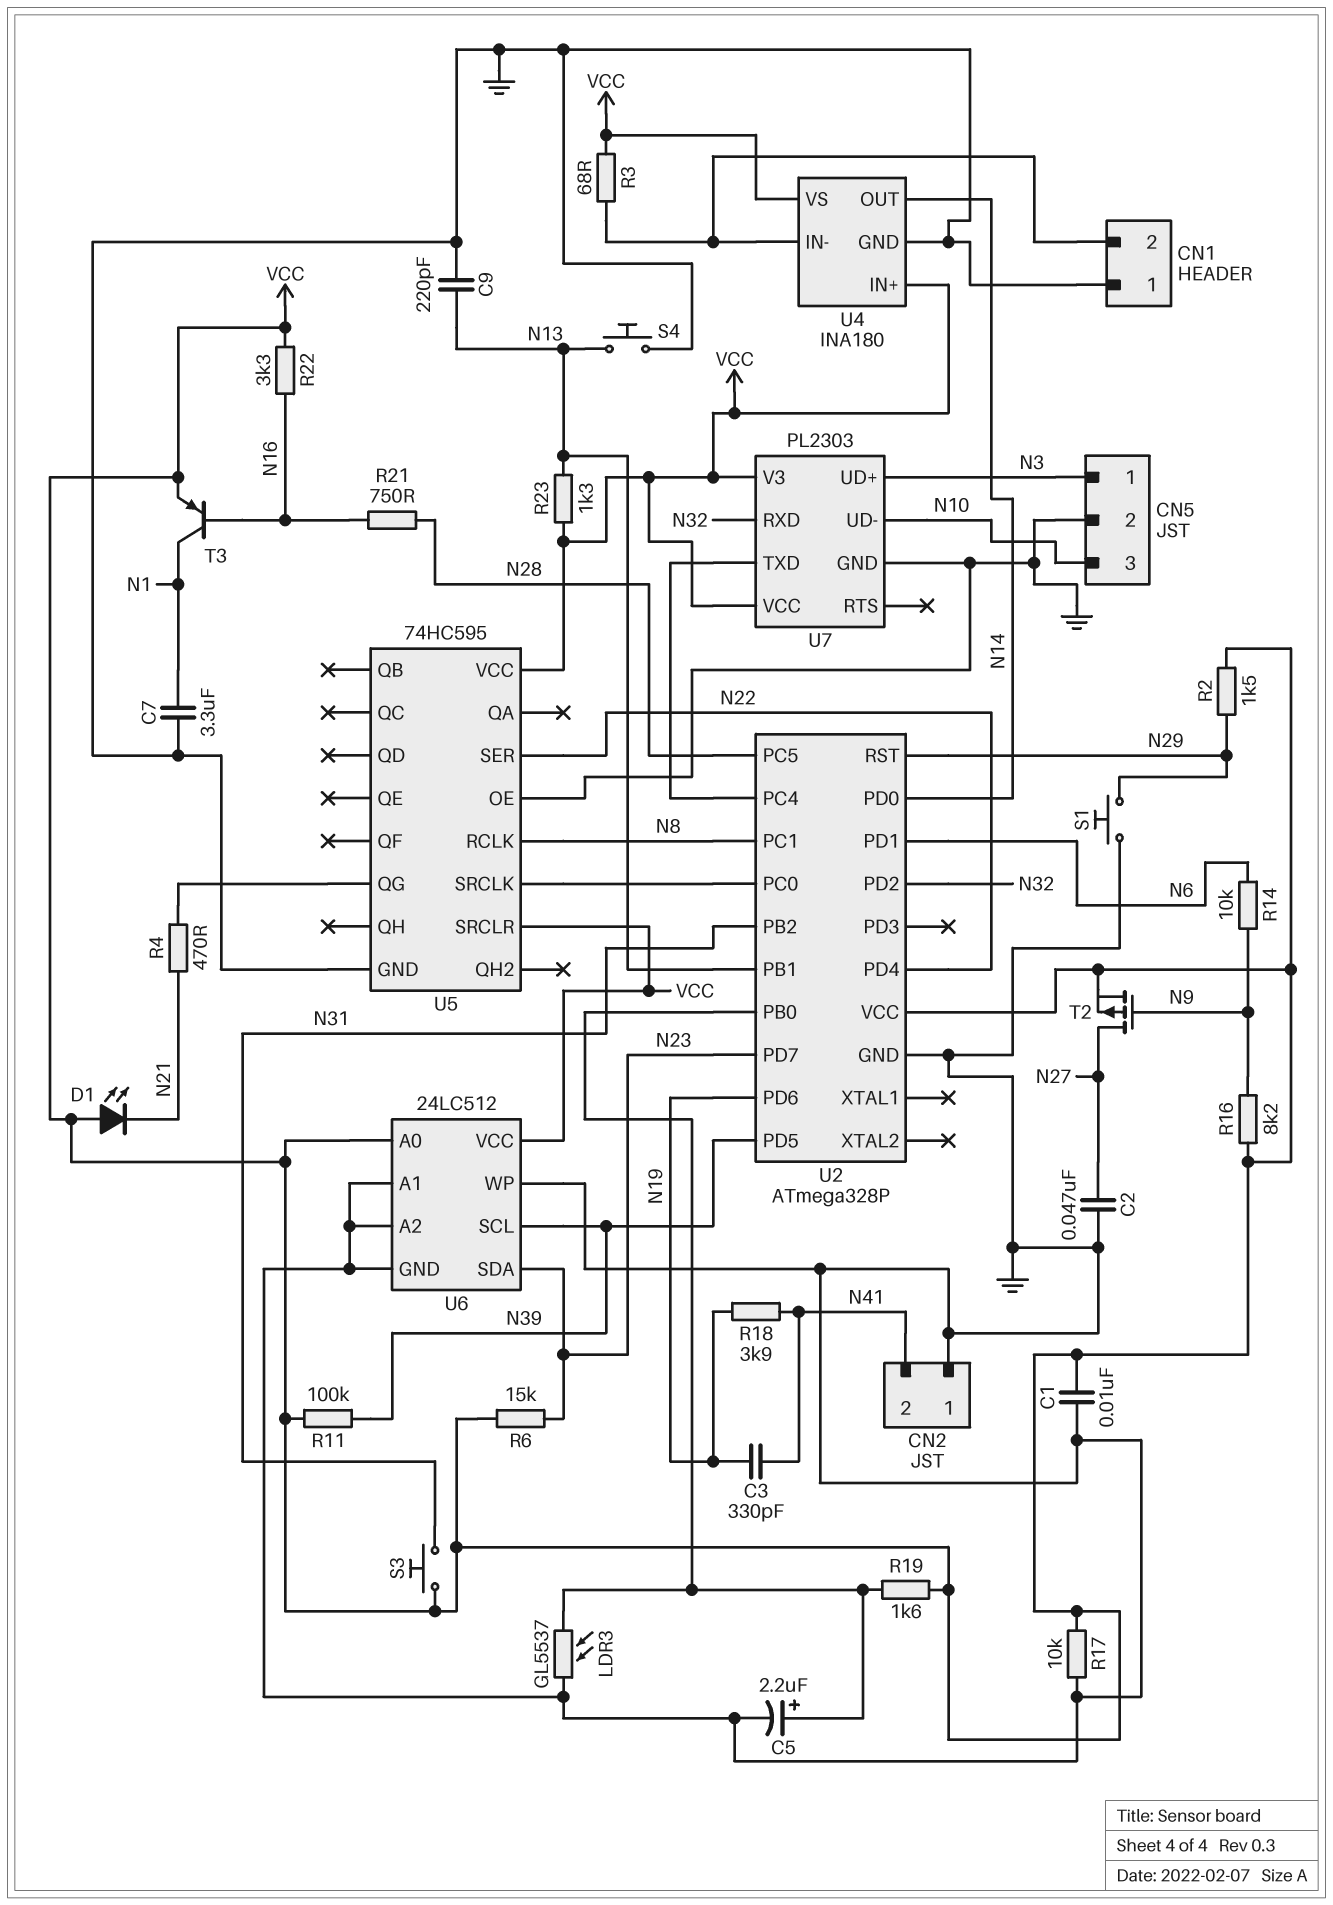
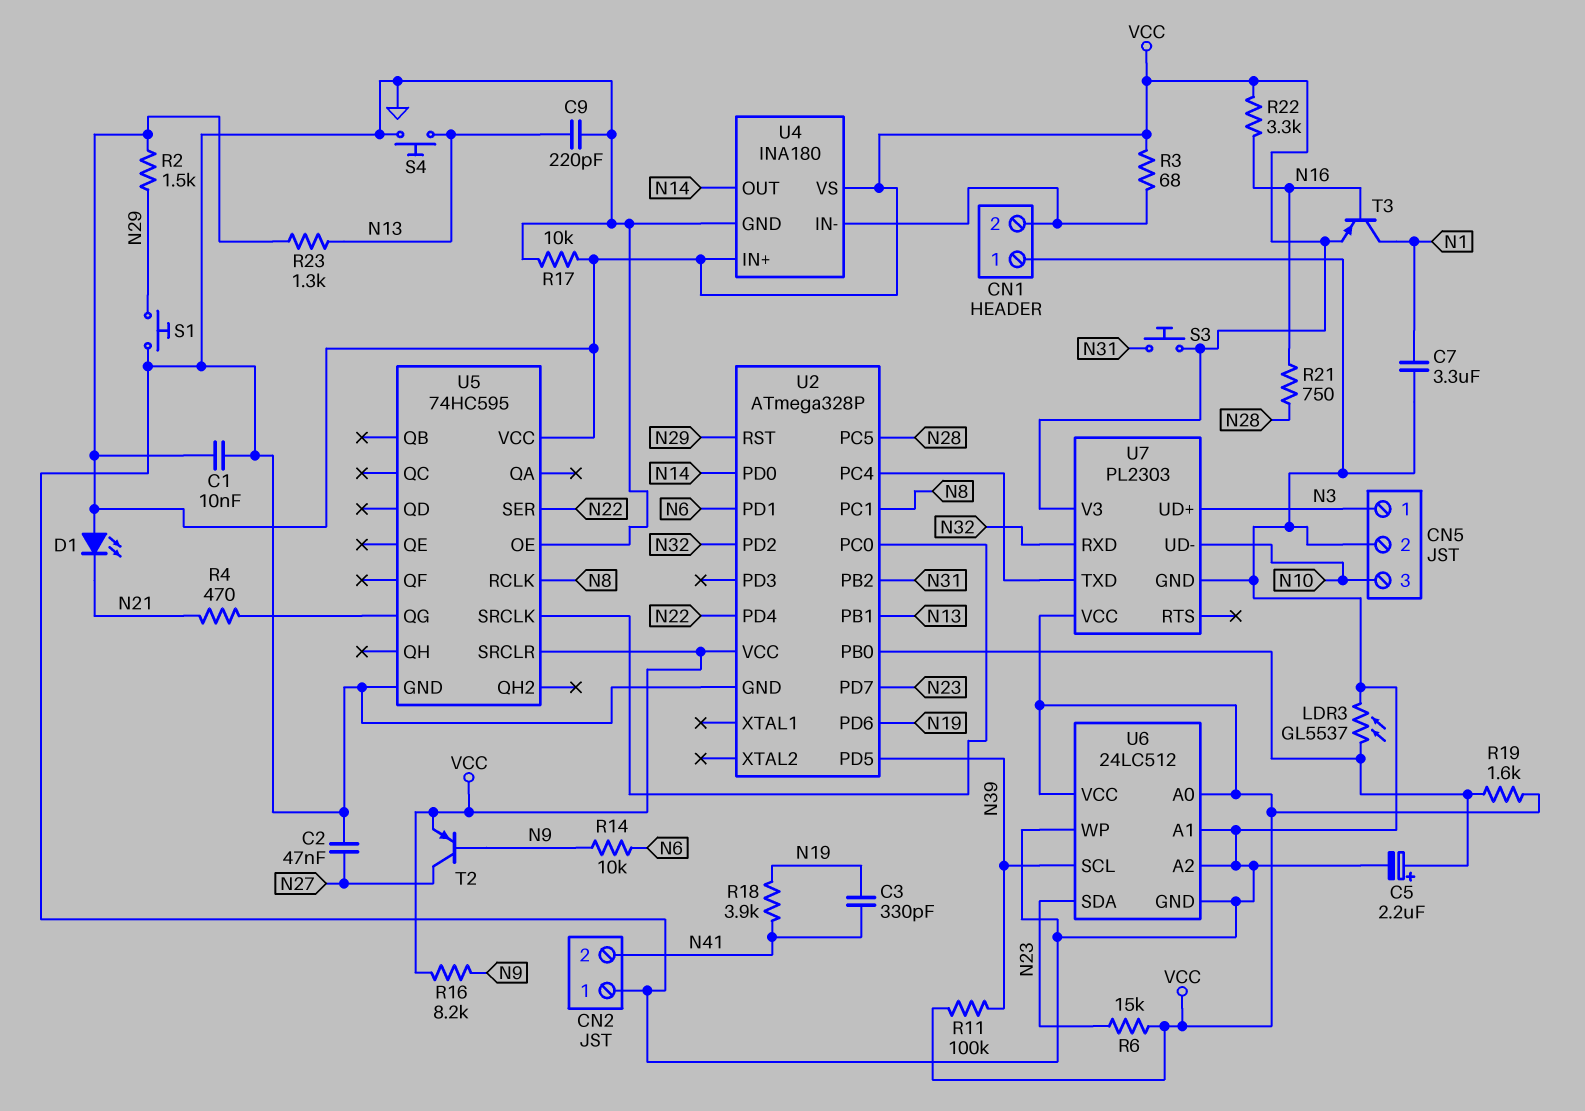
T2: PMOS (G N9, D N27, S VCC) -> PNP (B N9, C N27, E VCC)

